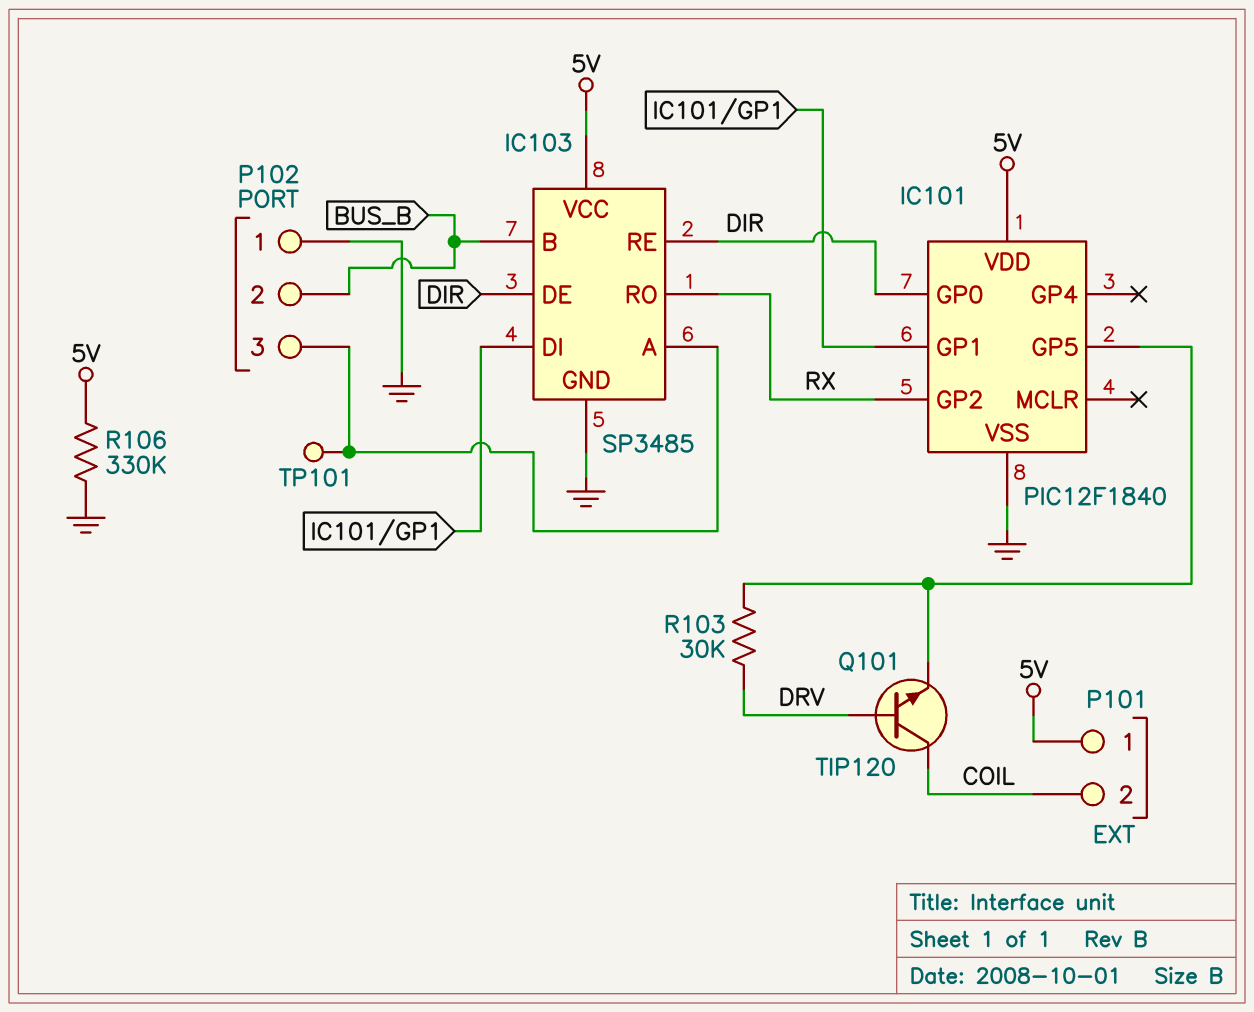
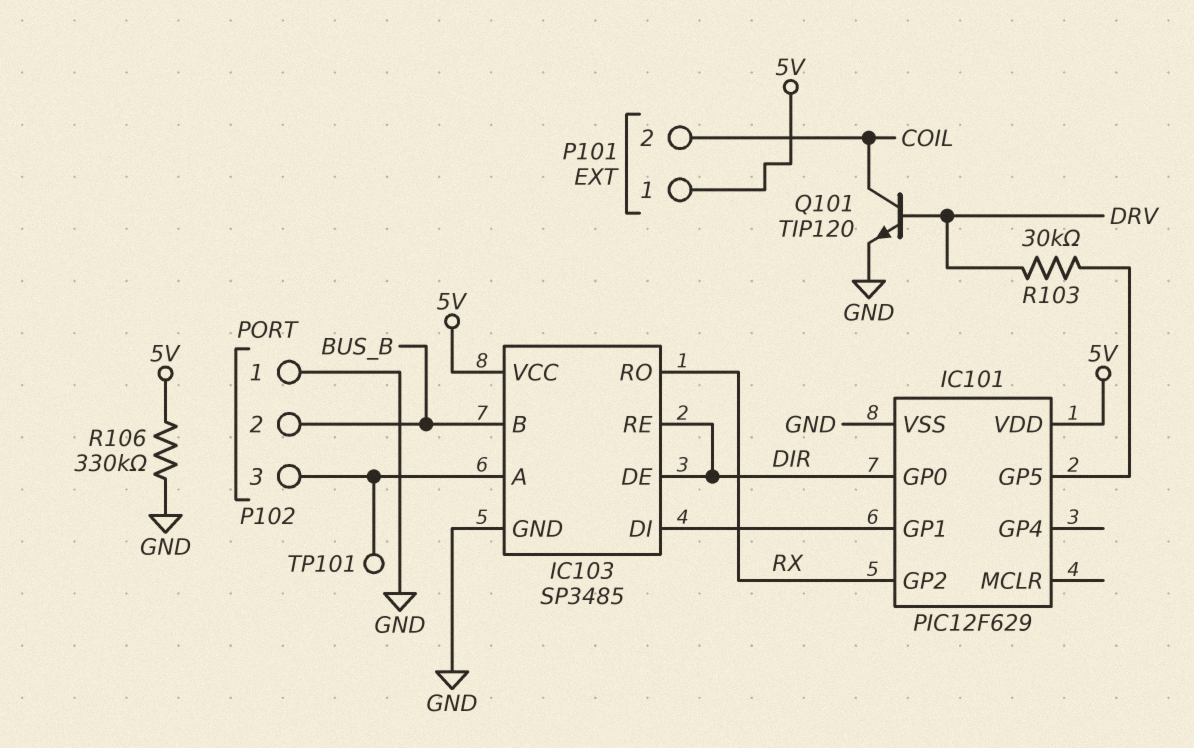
IC101: PIC12F1840 -> PIC12F629
Q101: NPN TIP120 (B DRV, C COIL, E IC101/GP5) -> NPN TIP120 (B DRV, C COIL, E GND)

